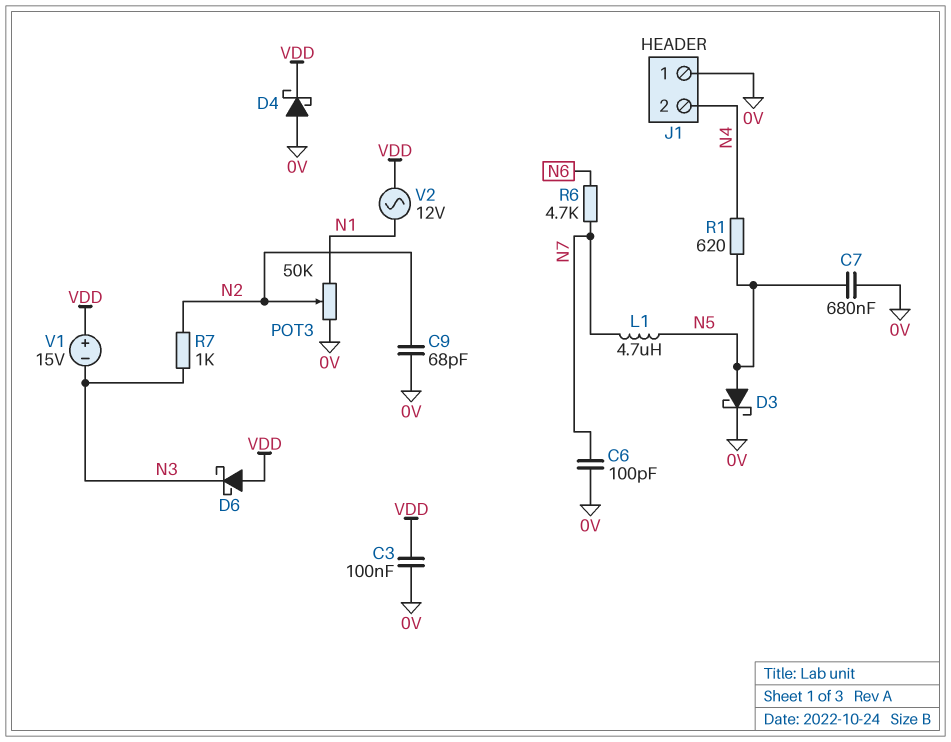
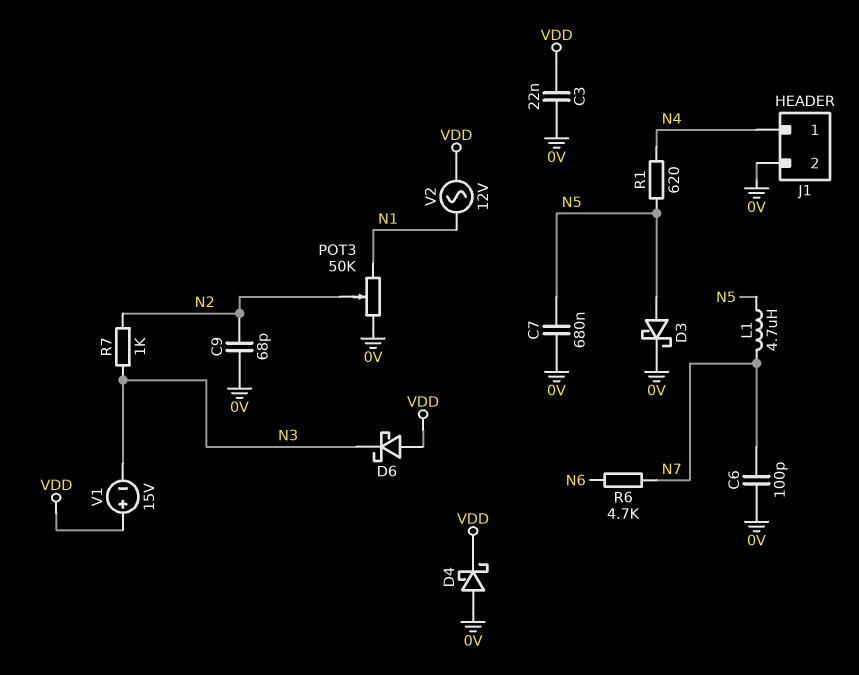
C3: 100nF (0V, VDD) -> 22nF (0V, VDD)
J1 pin 1: 0V -> N4
J1 pin 2: N4 -> 0V

